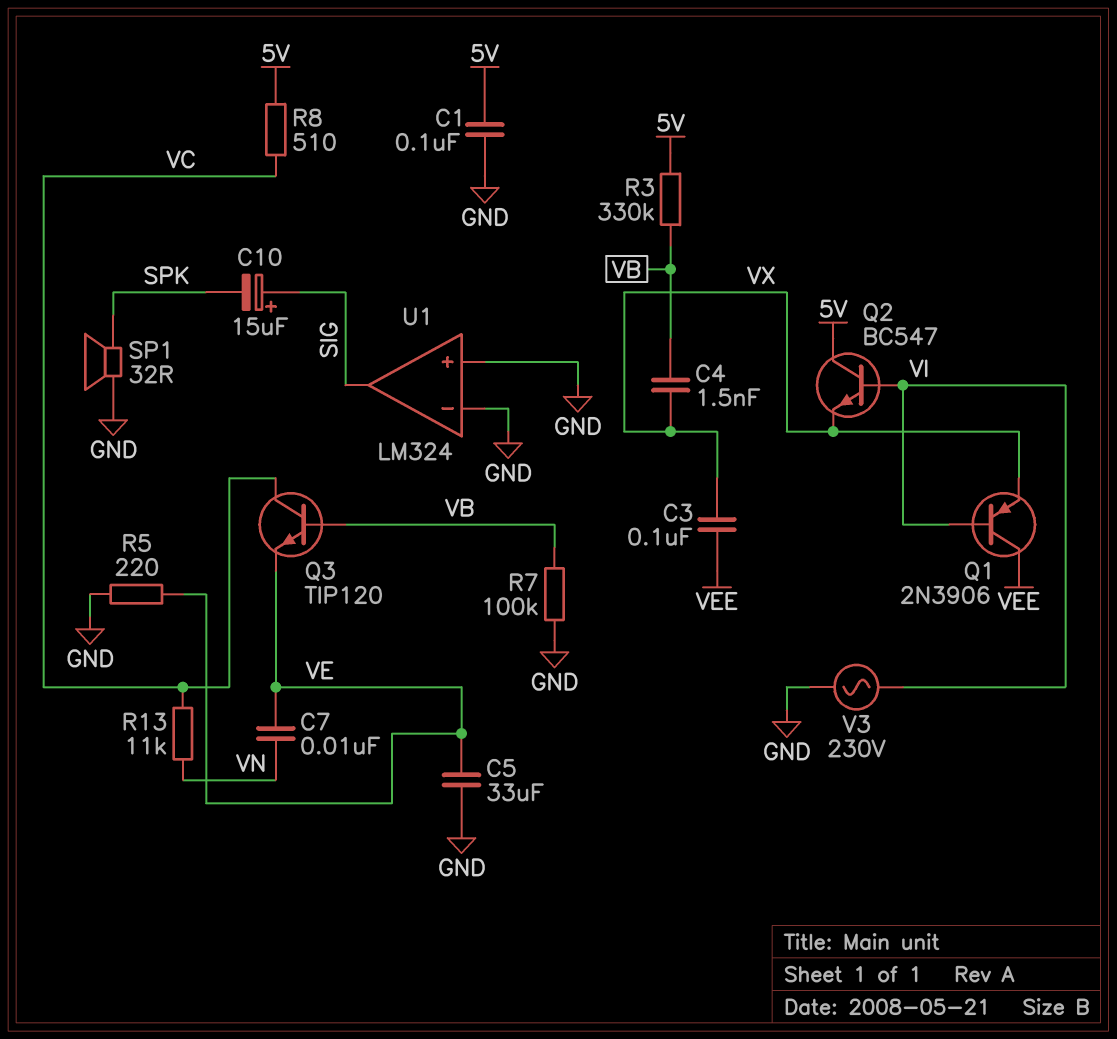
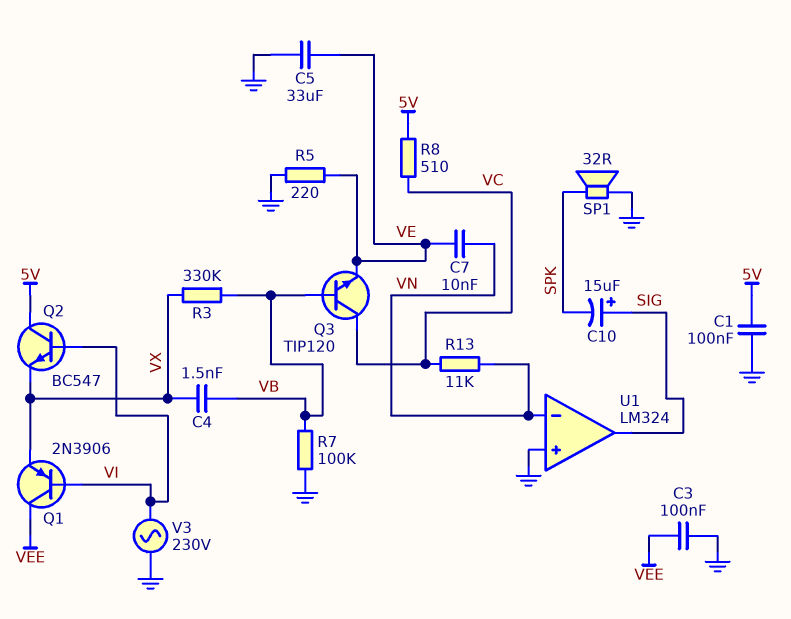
C3: 100nF (VEE, VX) -> 100nF (GND, VEE)
R3: 330k (5V, VB) -> 330k (VB, VX)
U1 pin in-: GND -> VN

